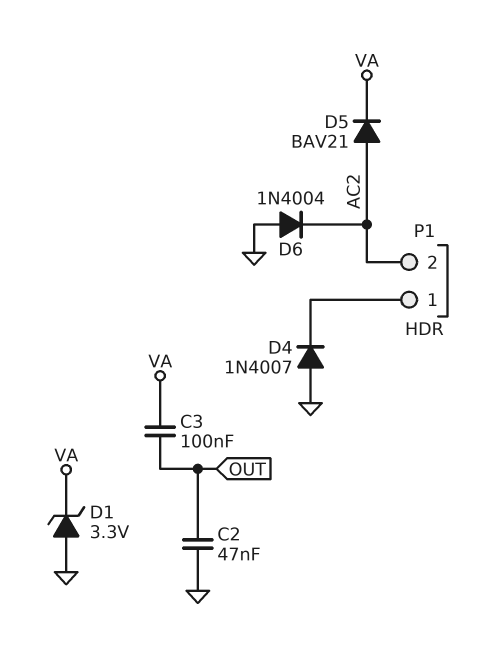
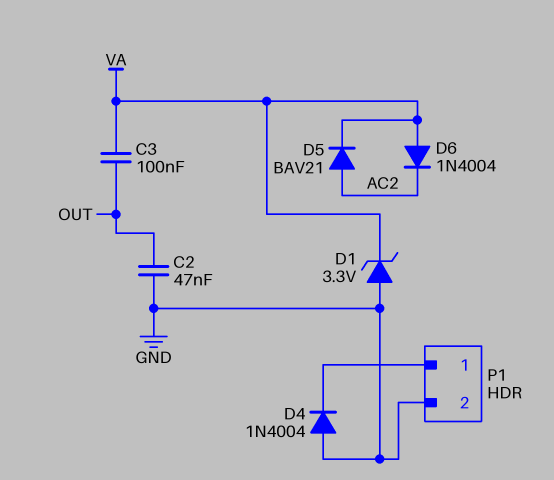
D4: diode 1N4007 (A GND, K P1/1) -> diode 1N4004 (A GND, K P1/1)
D6: diode 1N4004 (A GND, K AC2) -> diode 1N4004 (A VA, K AC2)
P1 pin 2: AC2 -> GND

